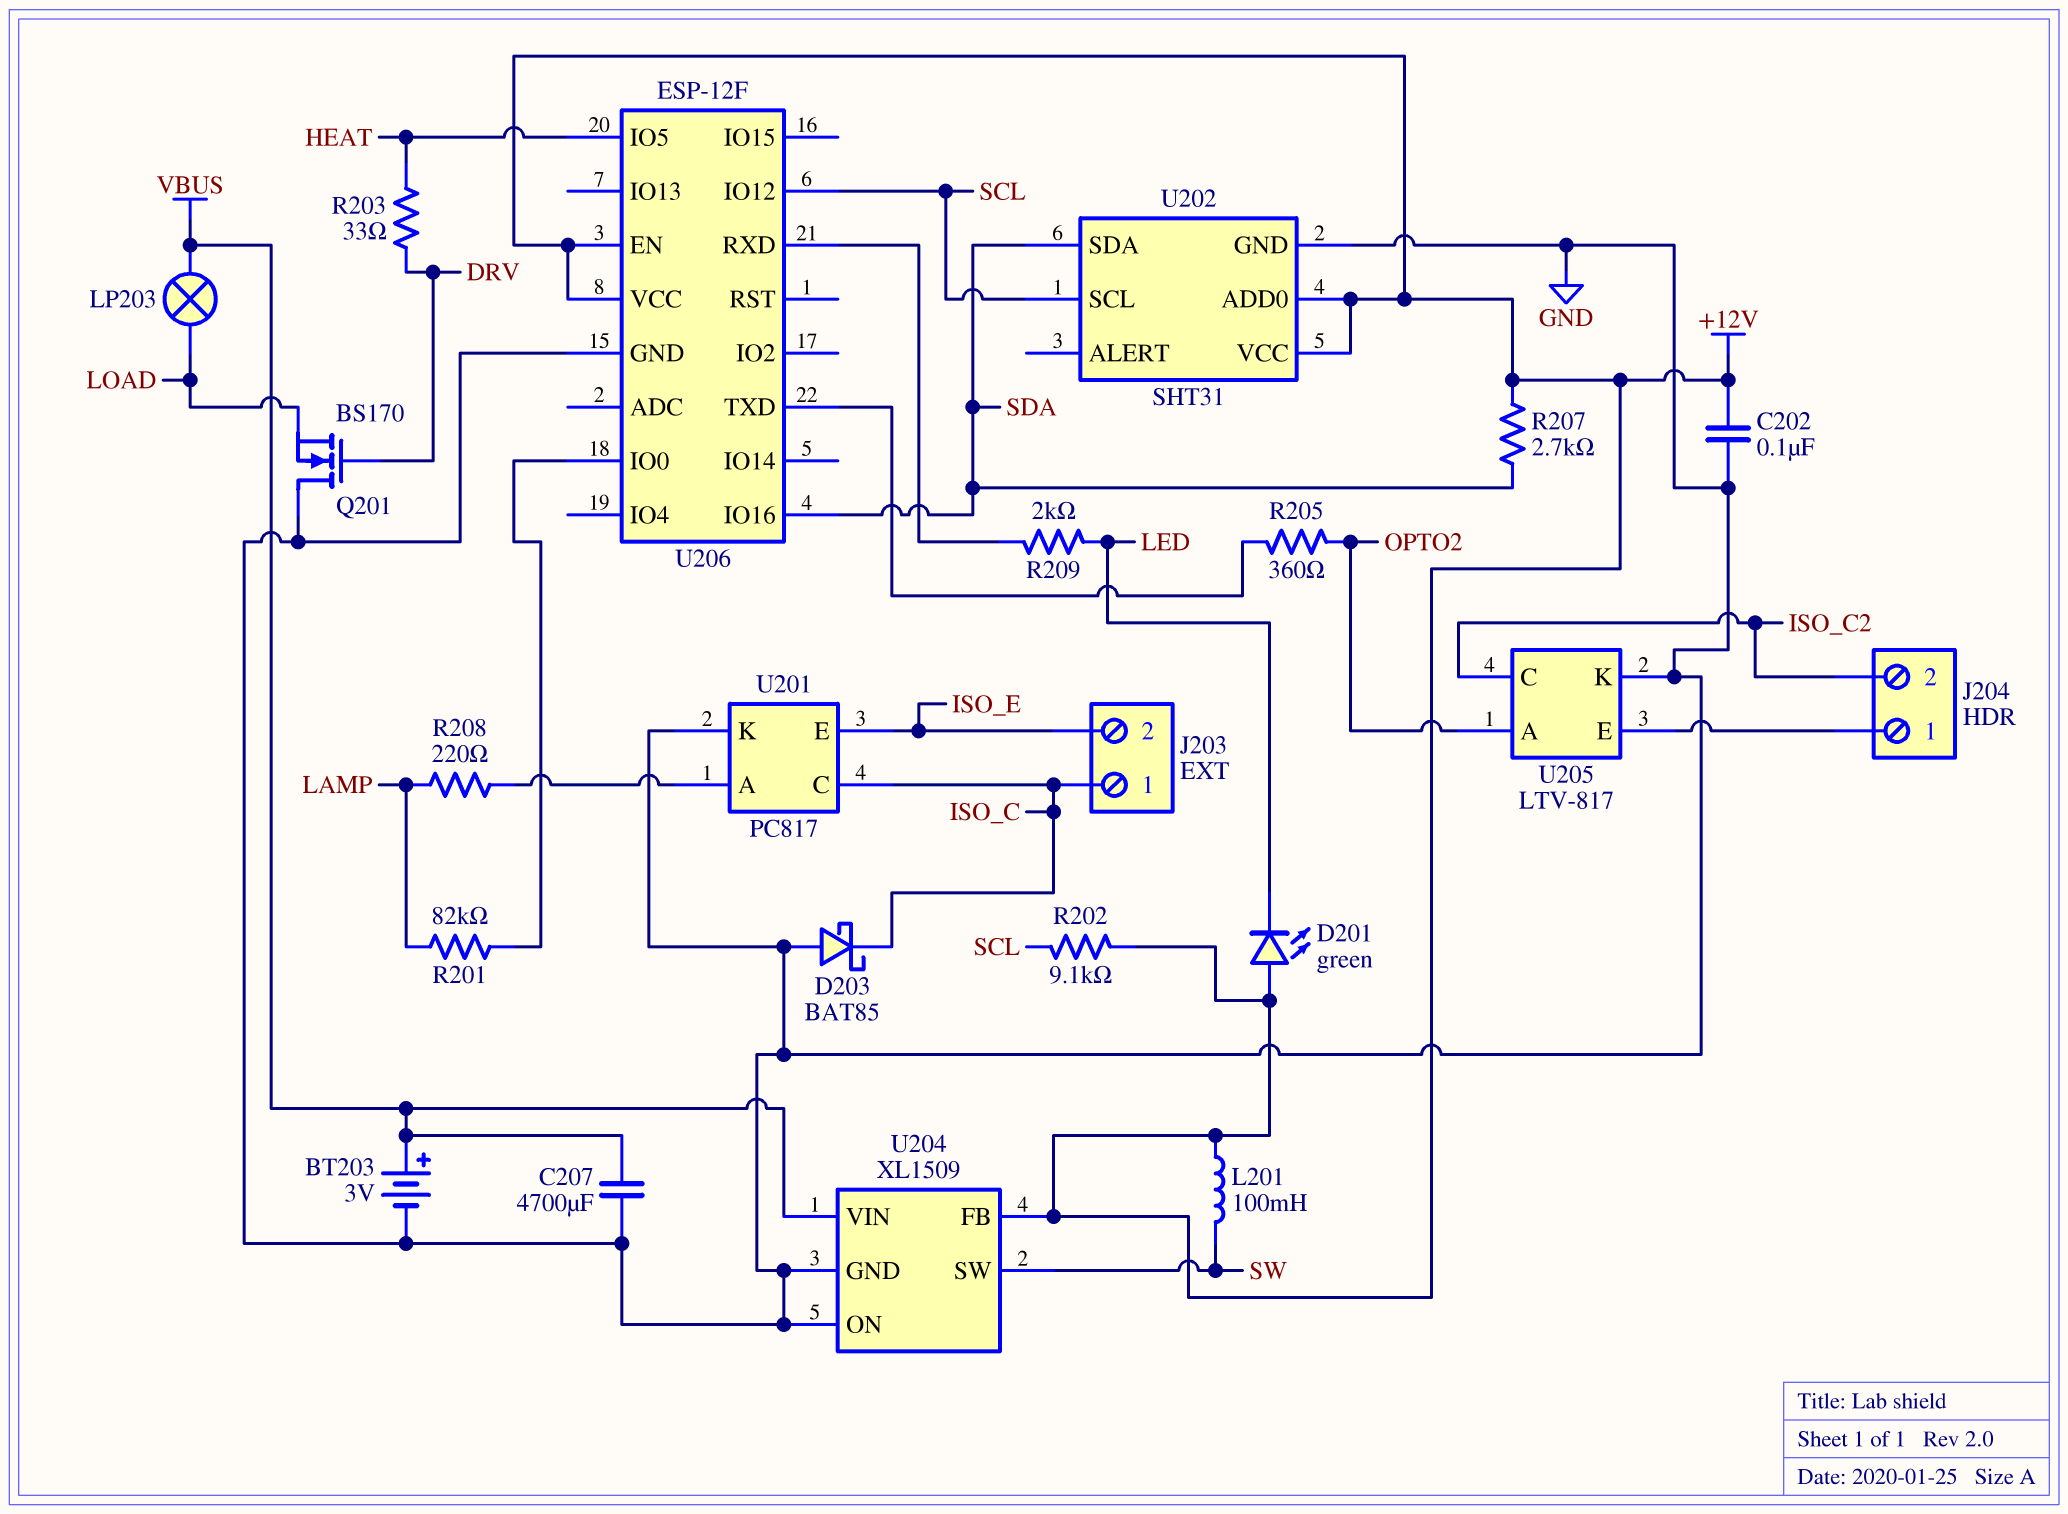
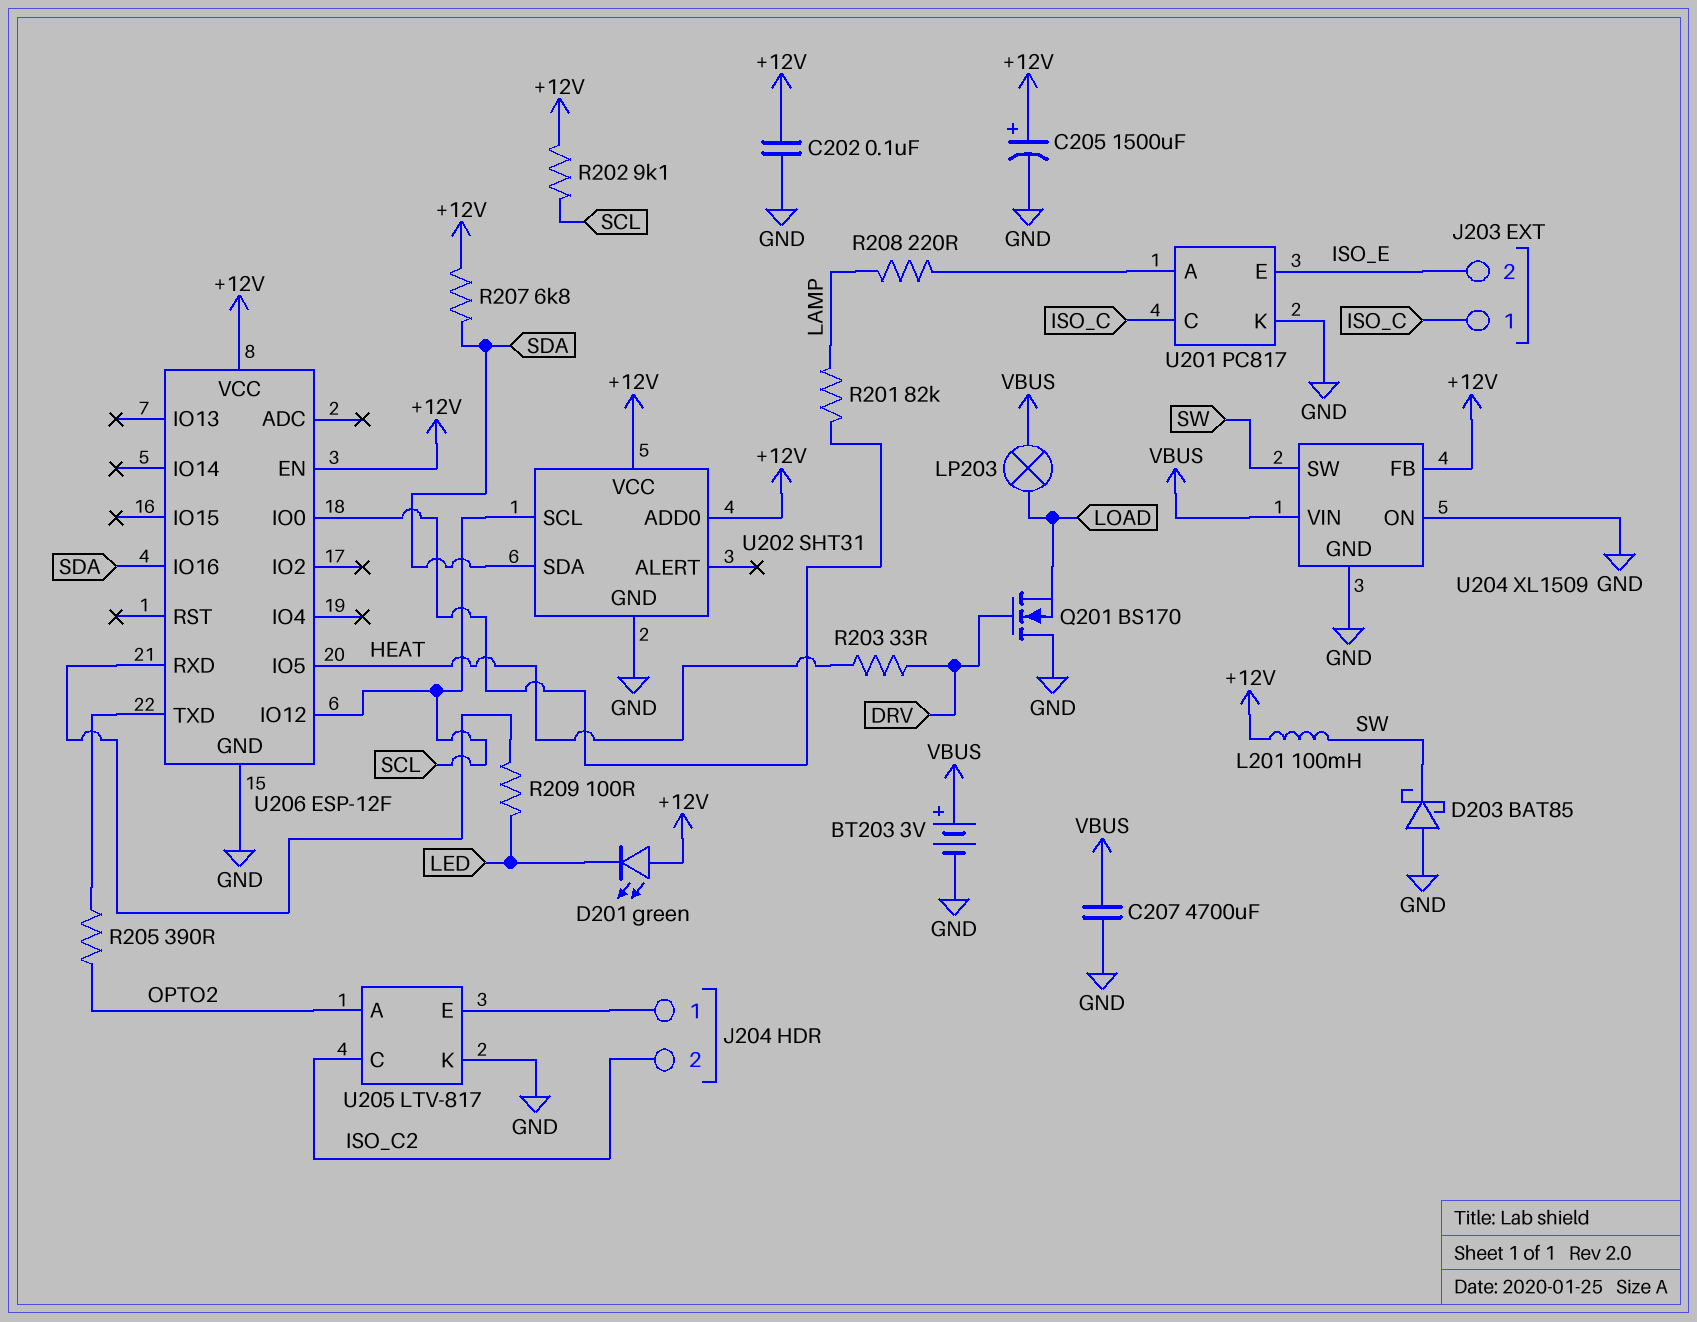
C205: none -> 1500uF (plus +12V, minus GND)
D203: schottky BAT85 (A GND, K ISO_C) -> schottky BAT85 (A GND, K SW)
R205: 360 (OPTO2, U206/TXD) -> 390 (OPTO2, U206/TXD)
R207: 2.7k (+12V, SDA) -> 6.8k (+12V, SDA)
R209: 2k (LED, U206/RXD) -> 100 (LED, U206/RXD)

